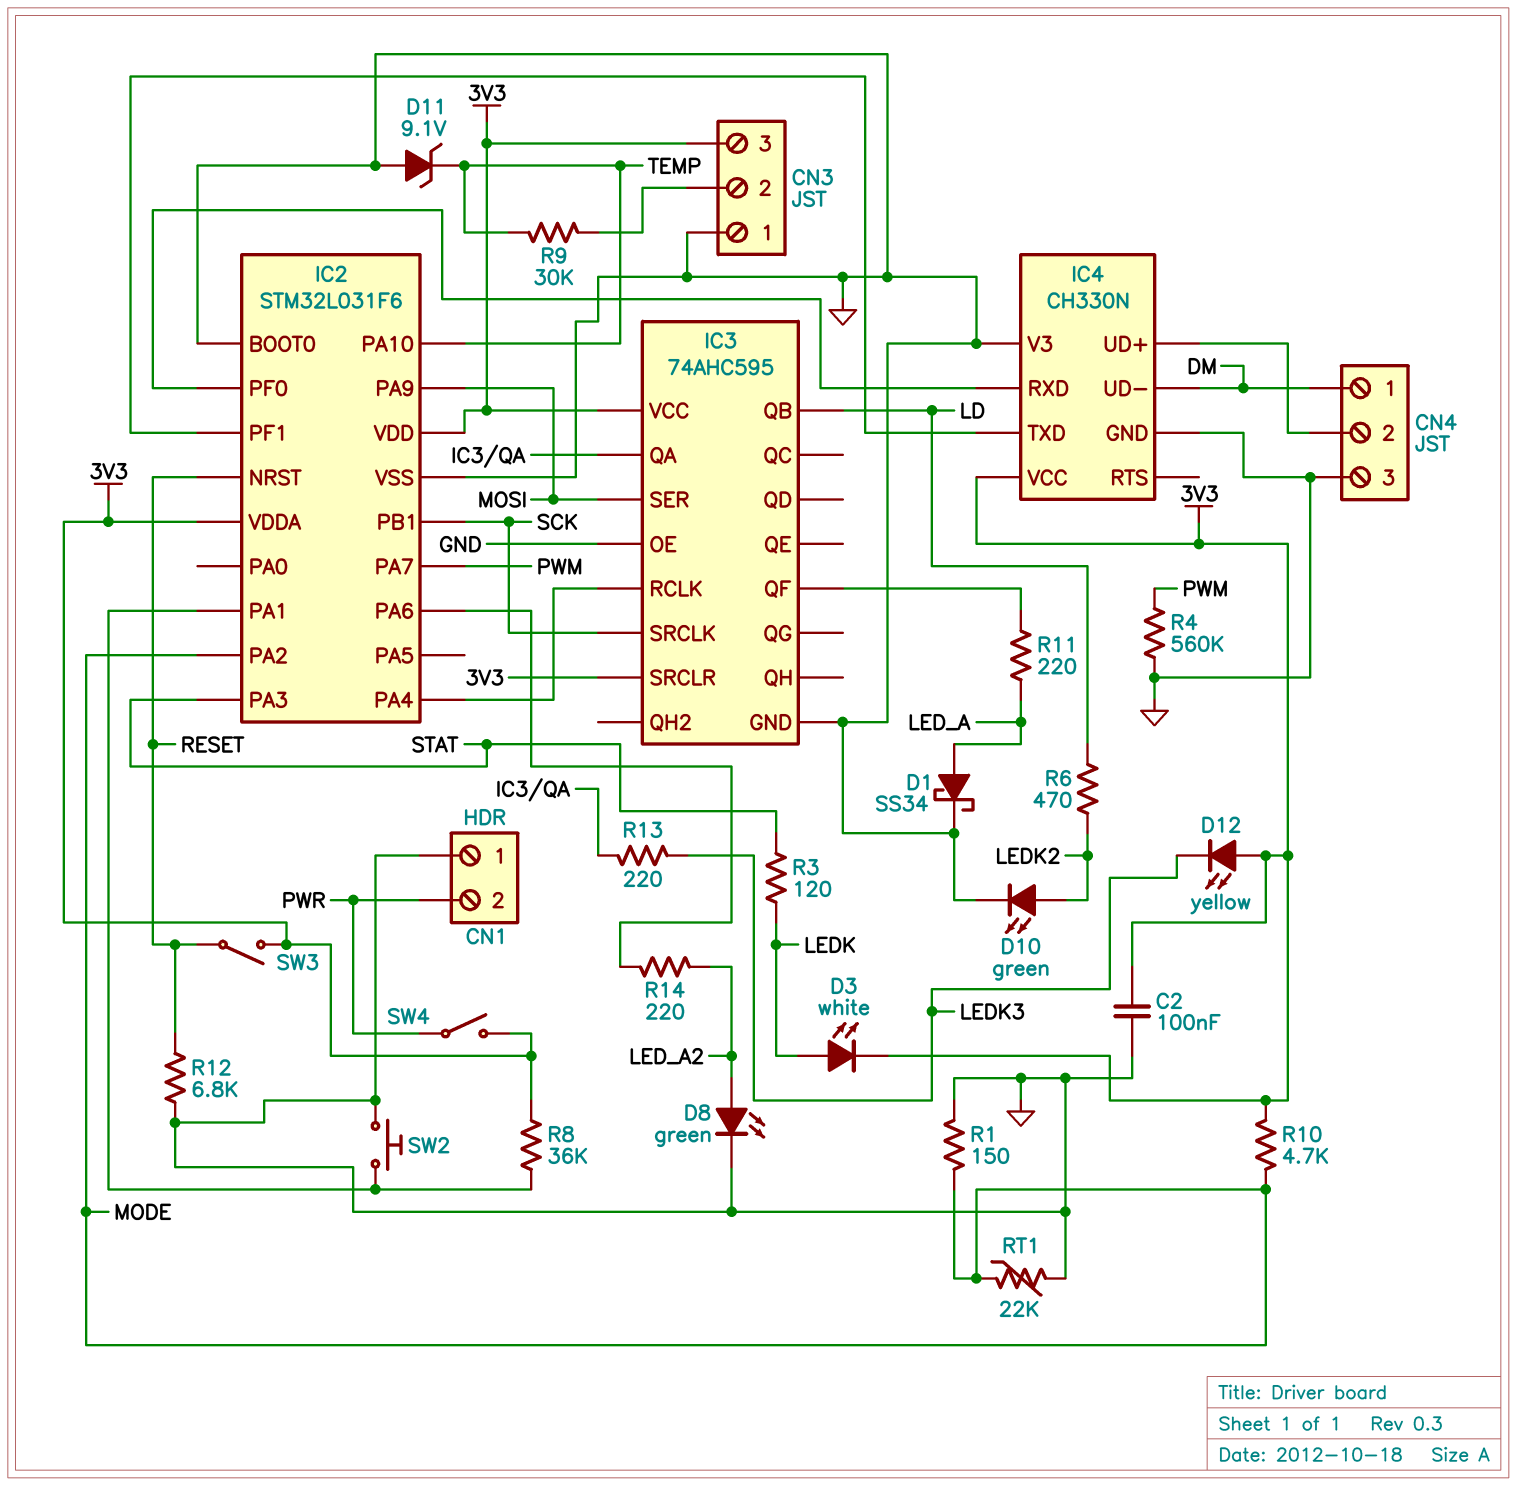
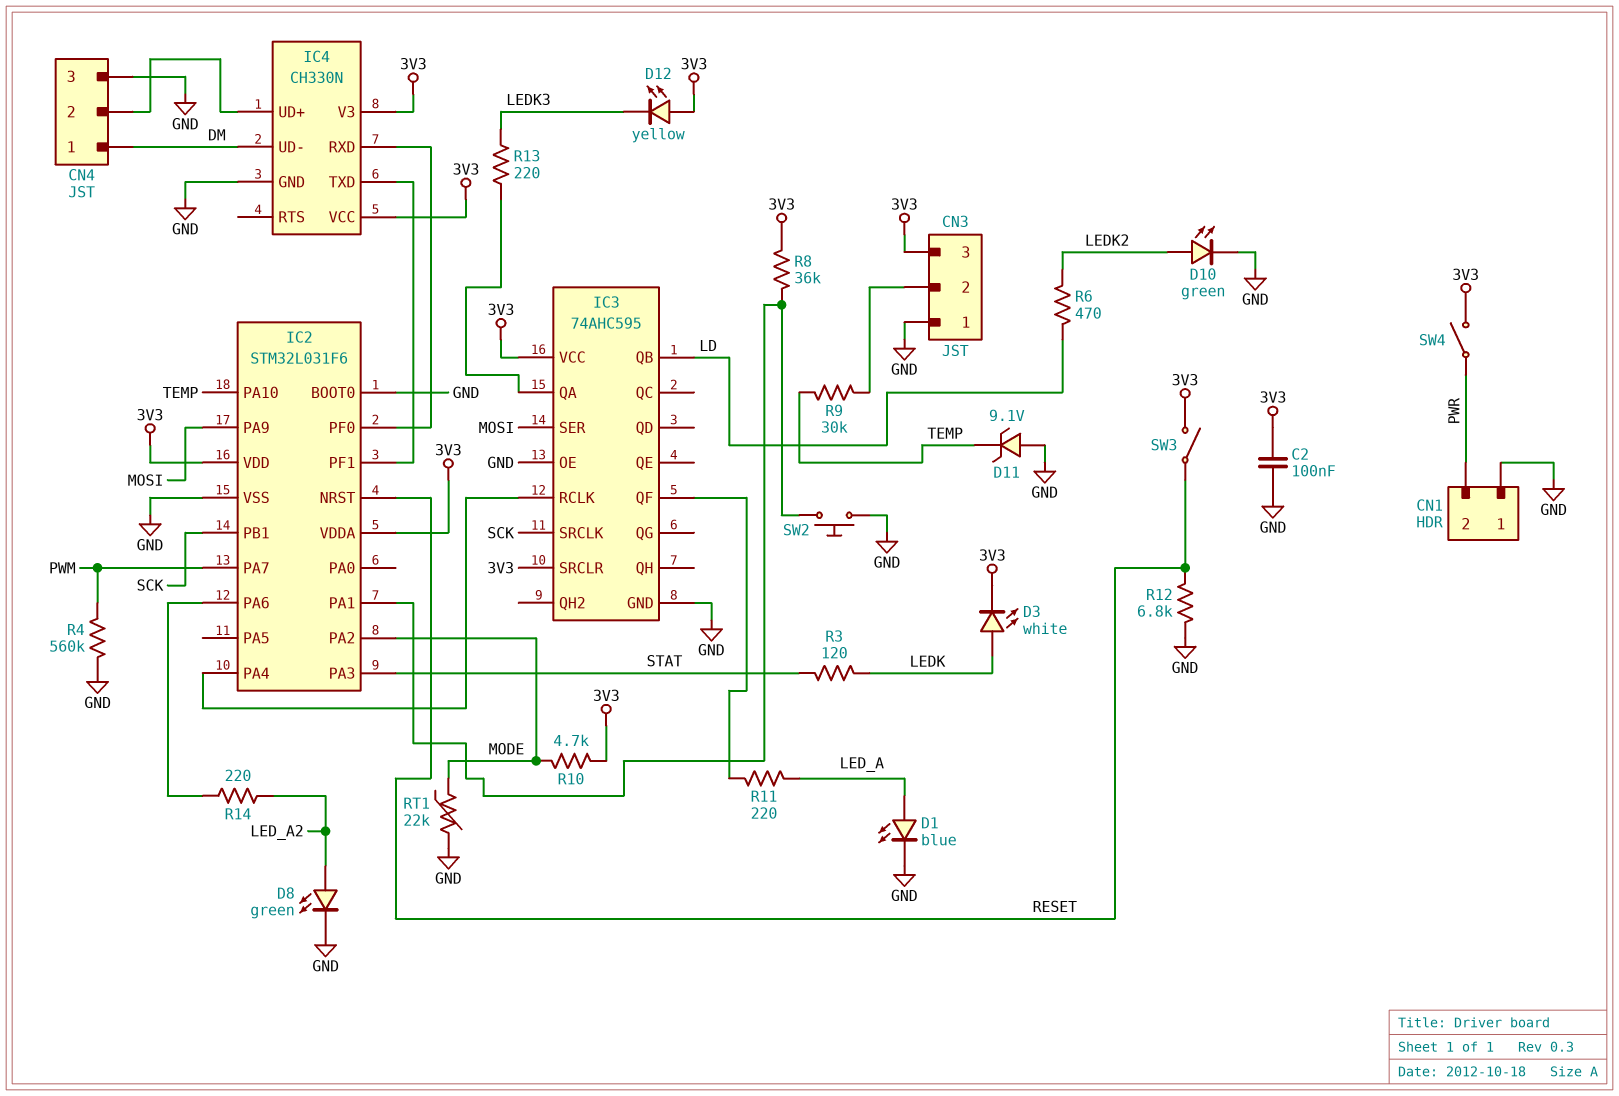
D1: schottky SS34 (A LED_A, K GND) -> LED blue (A LED_A, K GND)
IC4 pin V3: GND -> 3V3
R1: 150 (GND, MODE) -> none

